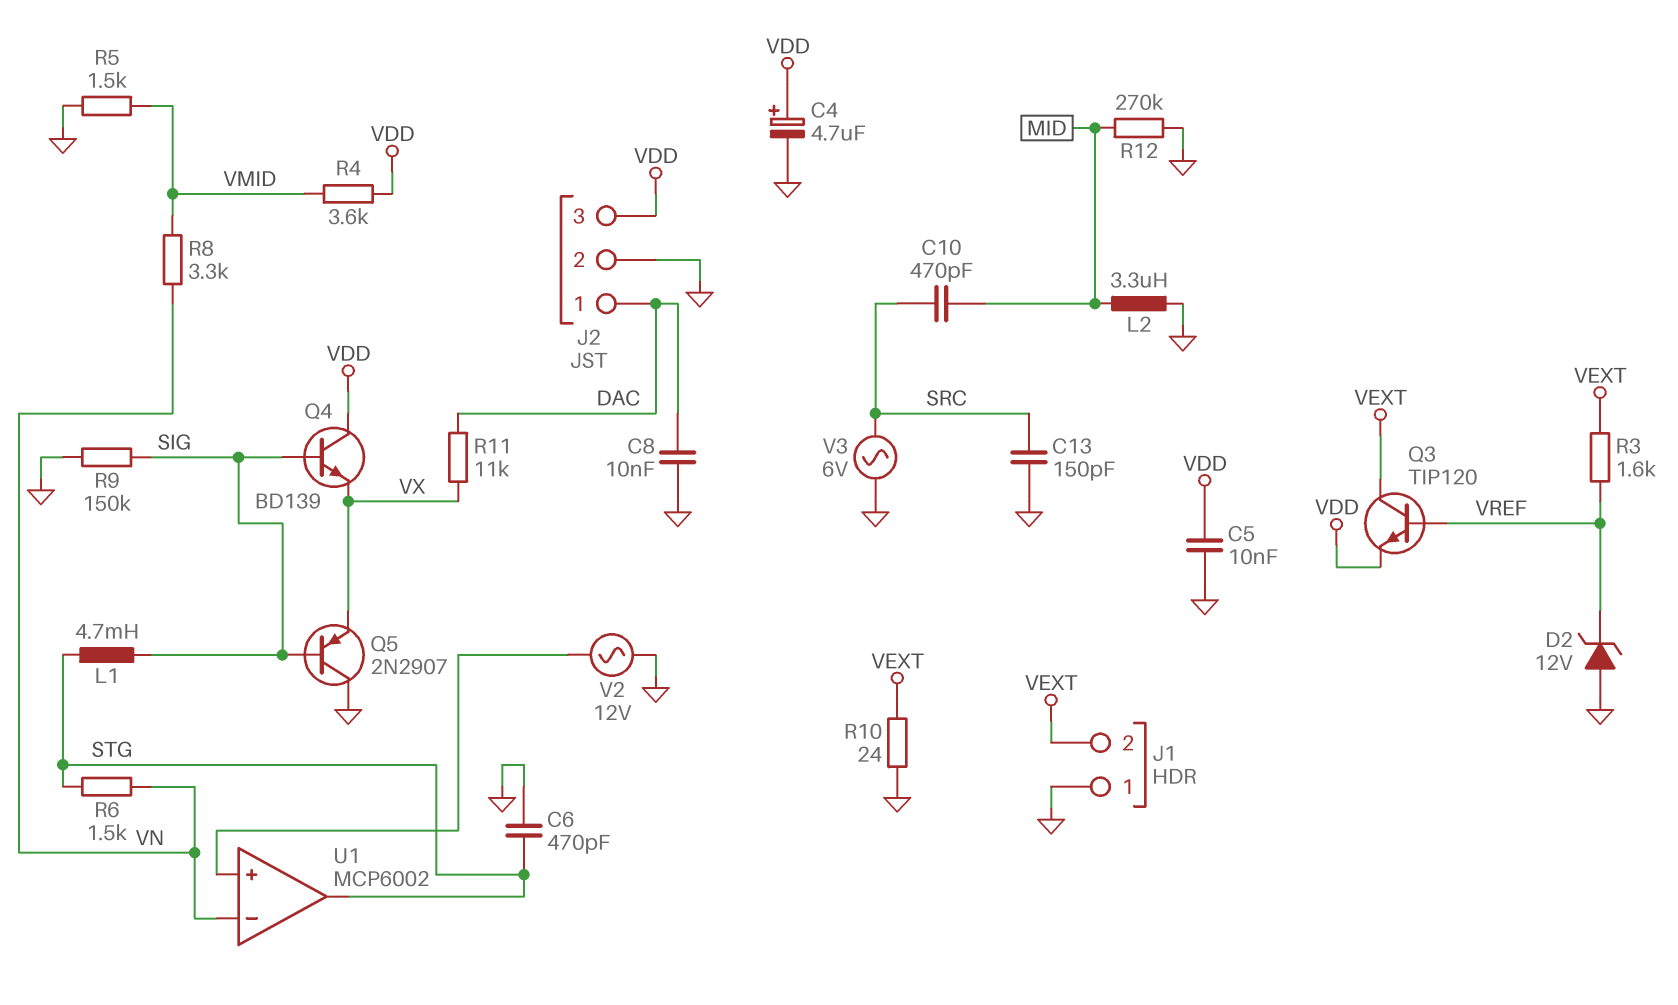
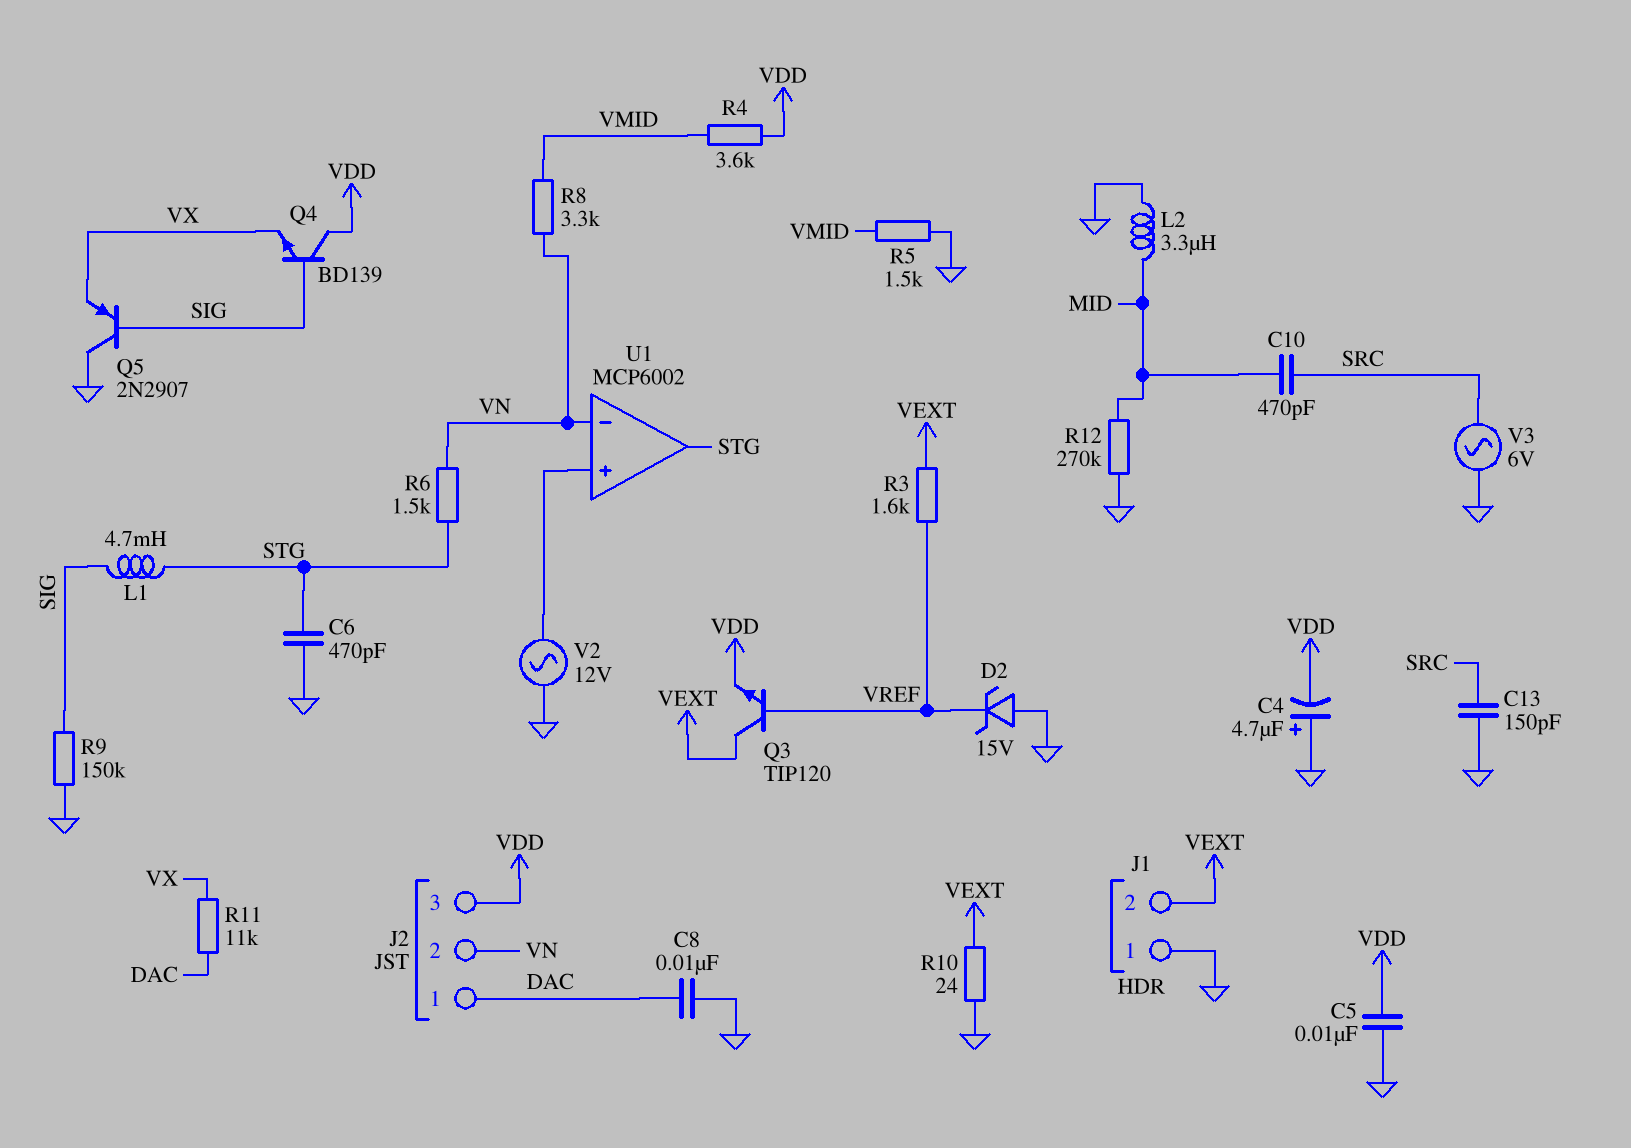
C4: 4.7uF (plus VDD, minus GND) -> 4.7uF (plus GND, minus VDD)
D2: zener 12V (A GND, K VREF) -> zener 15V (A GND, K VREF)
J2 pin 2: GND -> VN

